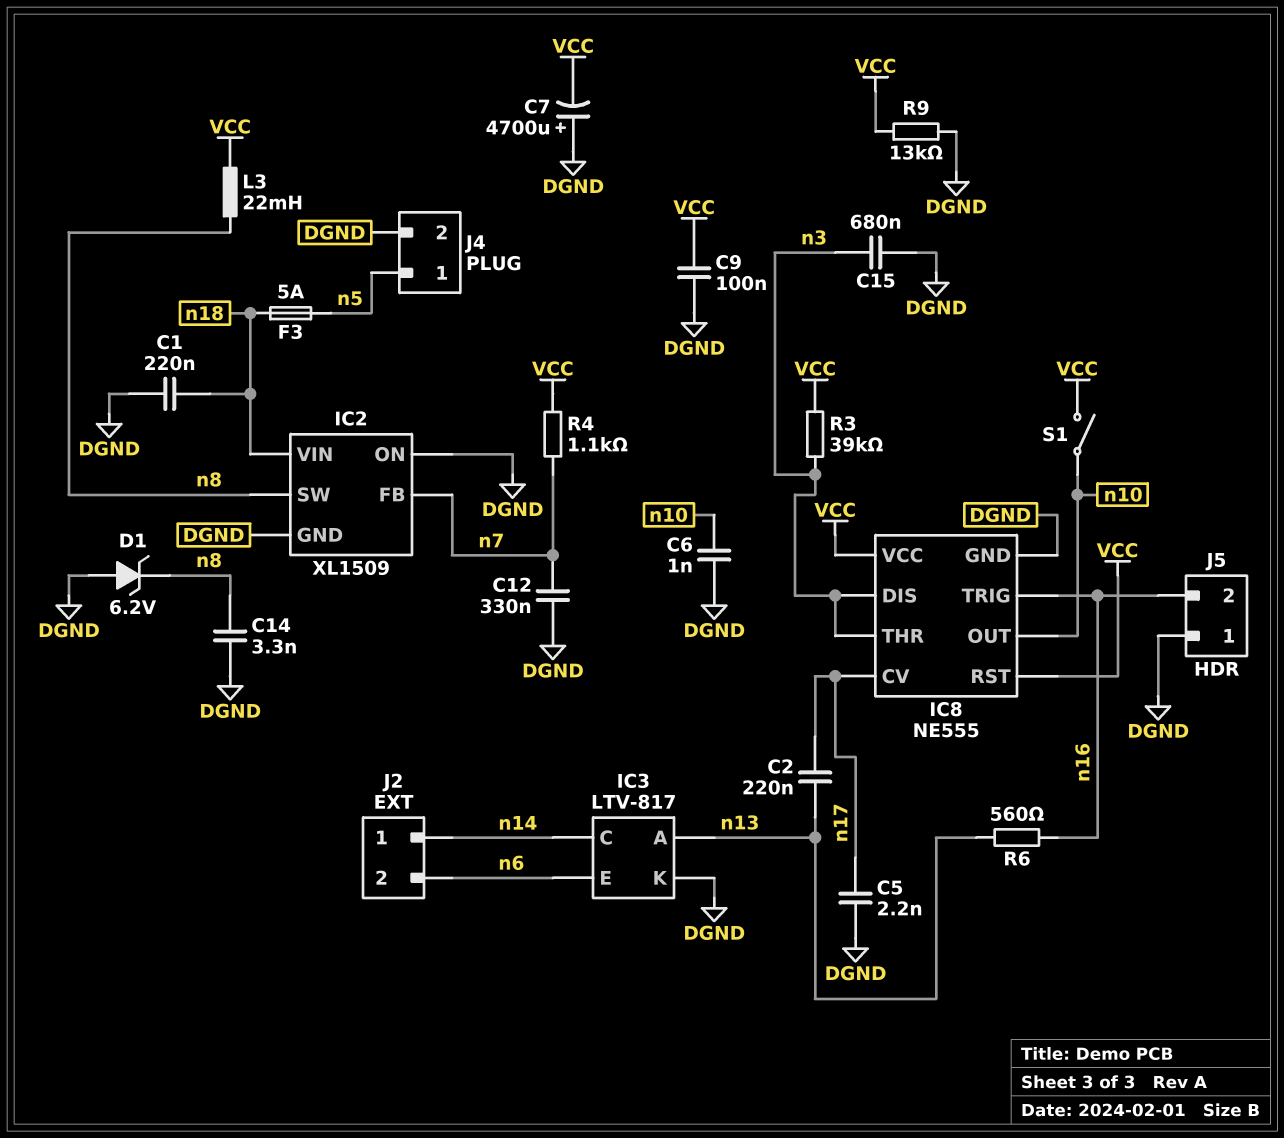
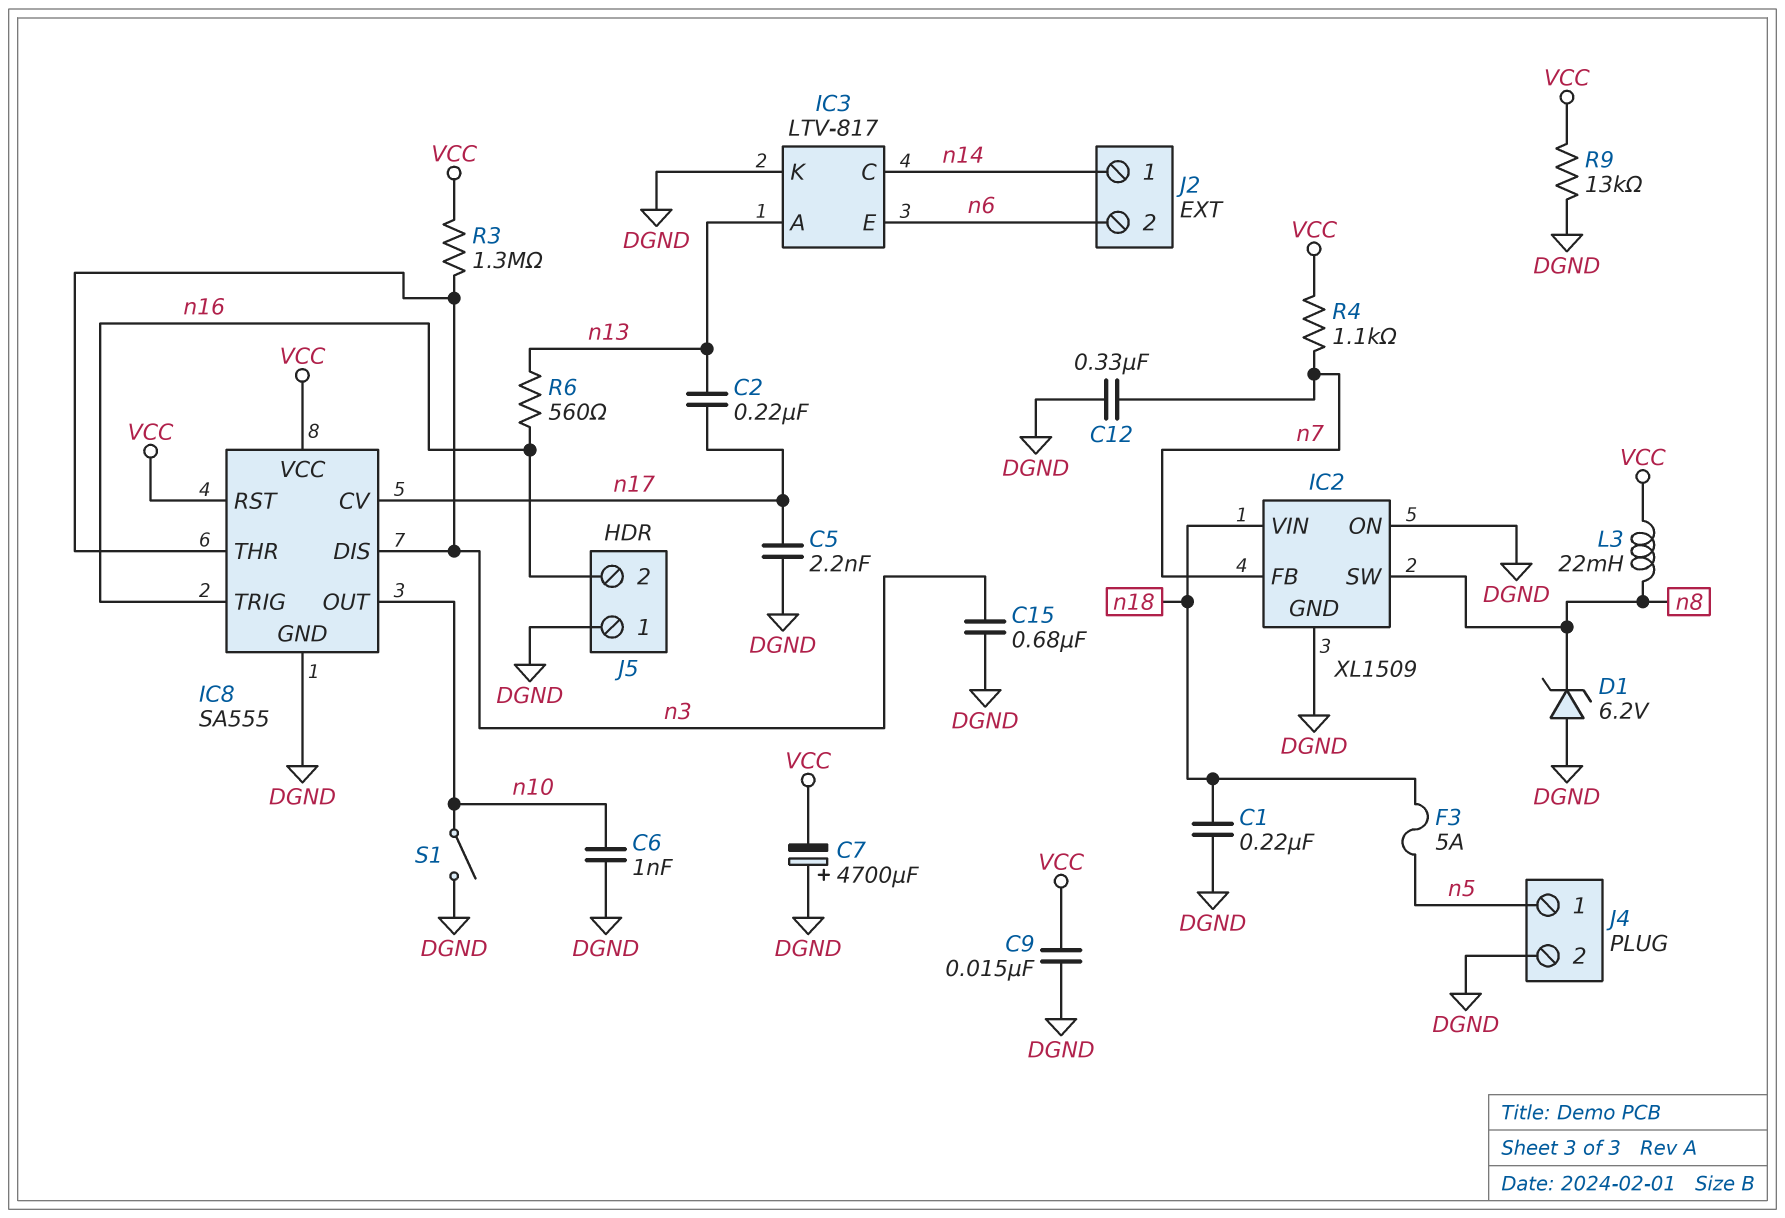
C9: 100nF (DGND, VCC) -> 15nF (DGND, VCC)
C14: 3.3nF (DGND, n8) -> none
IC8: NE555 -> SA555
R3: 39k (VCC, n3) -> 1.3M (VCC, n3)
S1: switch (VCC, n10) -> switch (DGND, n10)

